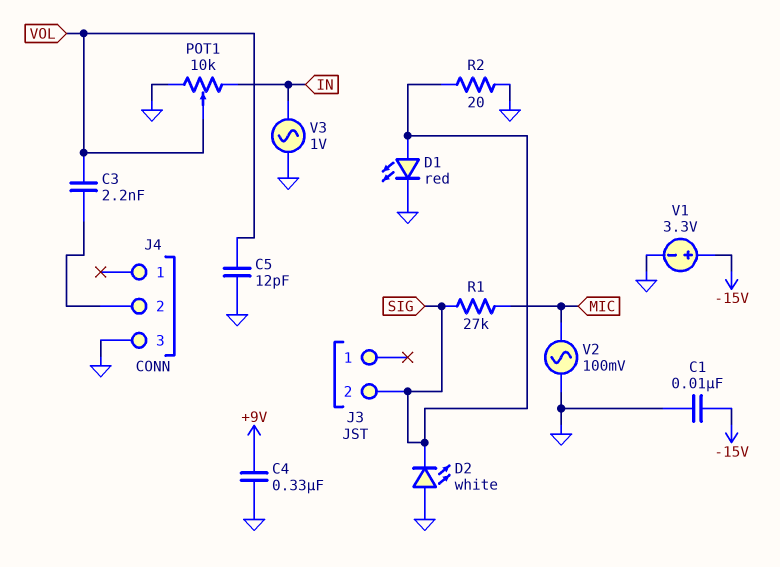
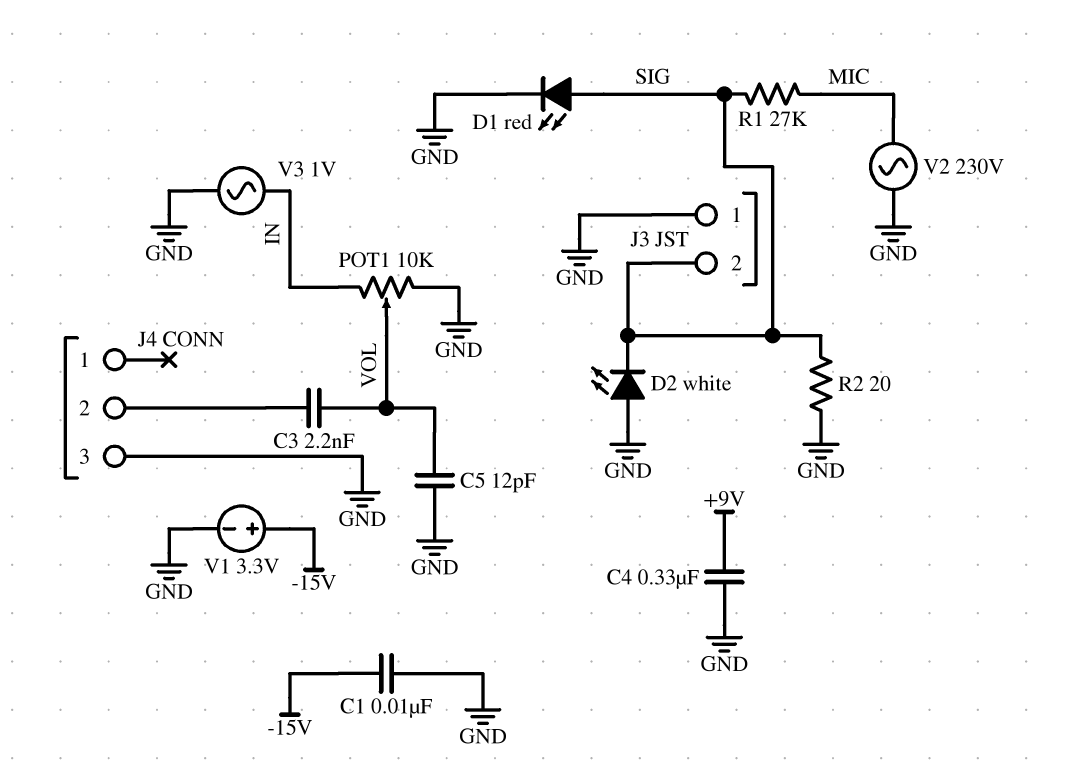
J3 pin 1: none -> GND
V2: AC 100mV (GND, MIC) -> AC 230V (GND, MIC)

